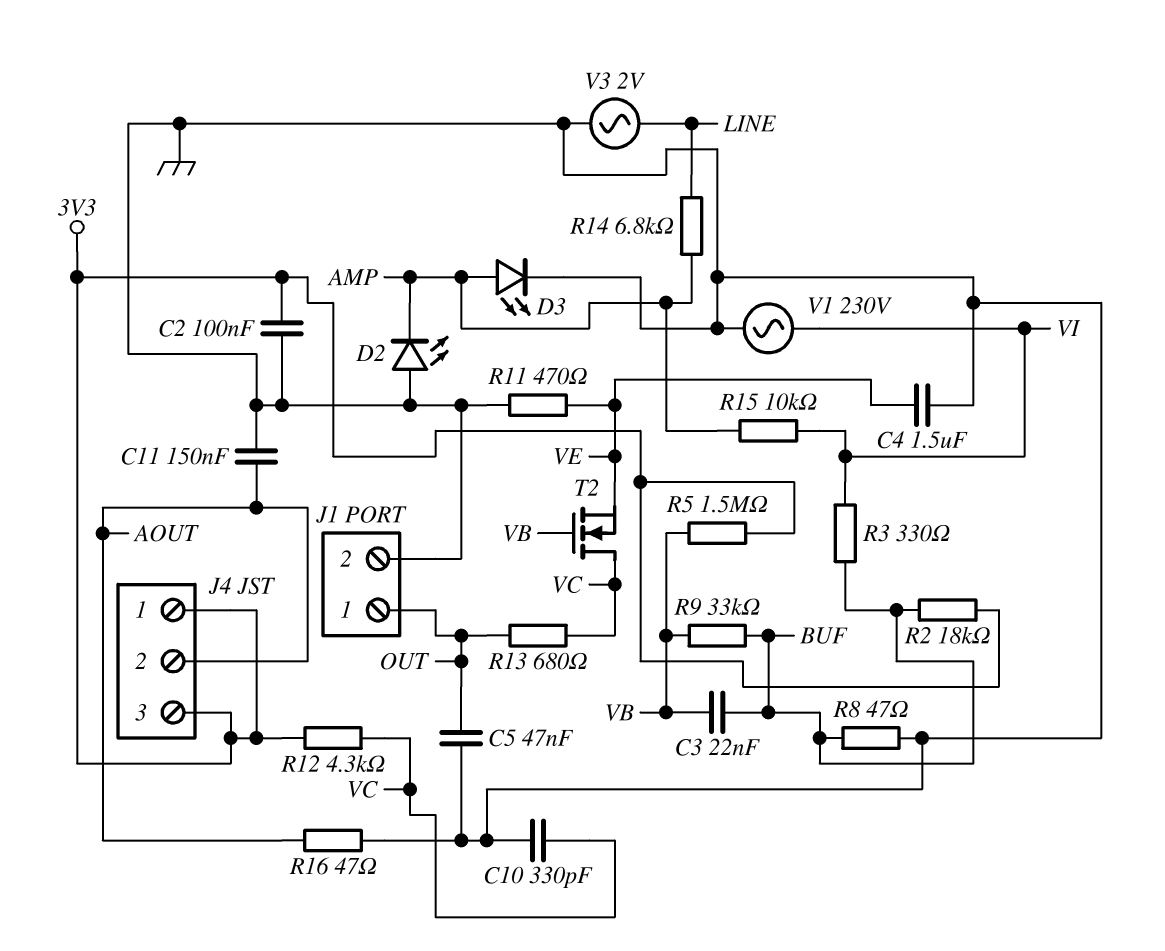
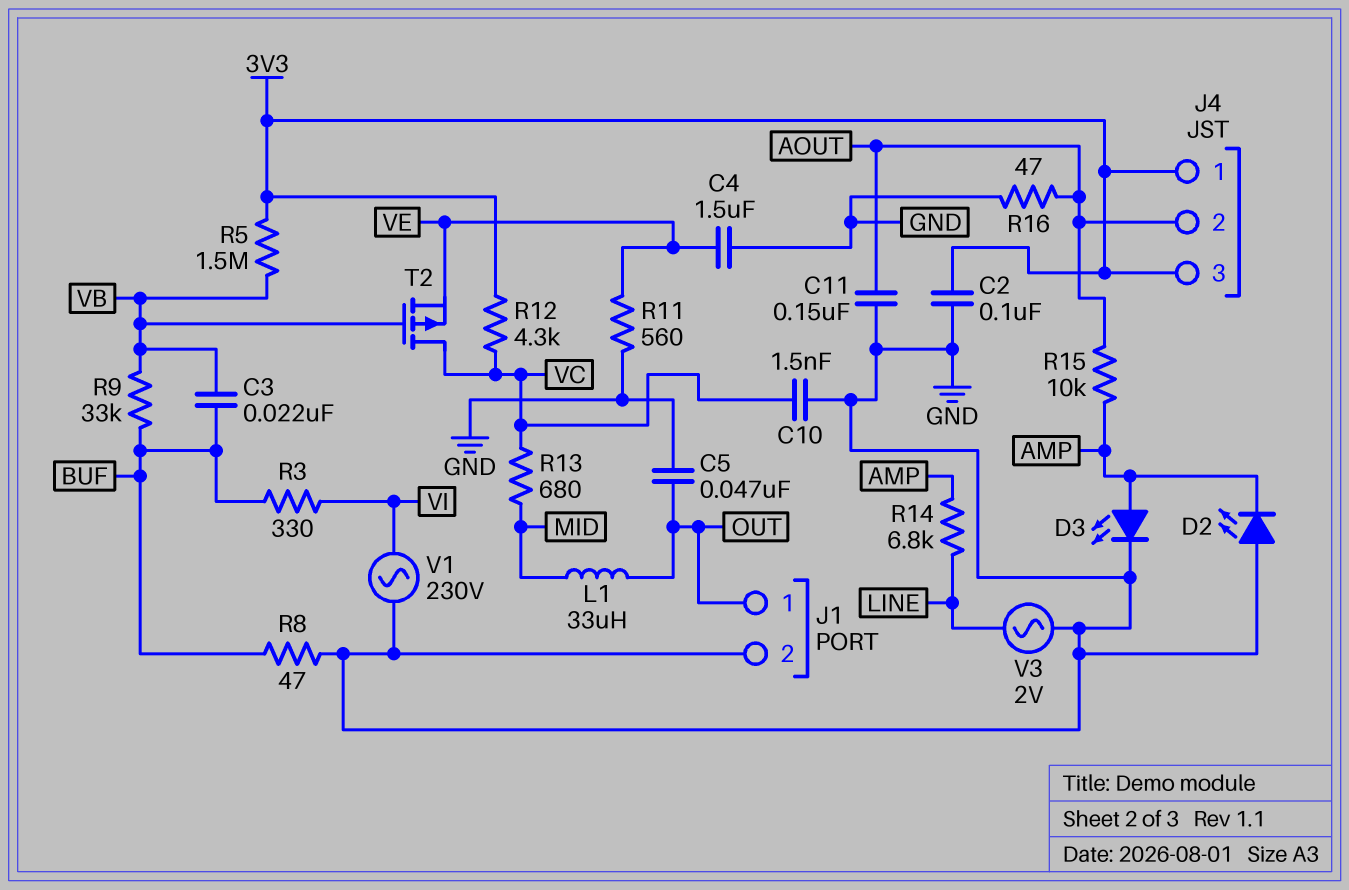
C10: 330pF (GND, VC) -> 1.5nF (GND, VC)
L1: none -> 33uH (MID, OUT)
R2: 18k (3V3, BUF) -> none
R11: 470 (GND, VE) -> 560 (GND, VE)
R13: 680 (OUT, VC) -> 680 (MID, VC)
R15: 10k (AMP, VI) -> 10k (AMP, AOUT)
T2: NMOS (G VB, D VC, S VE) -> PMOS (G VB, D VC, S VE)

